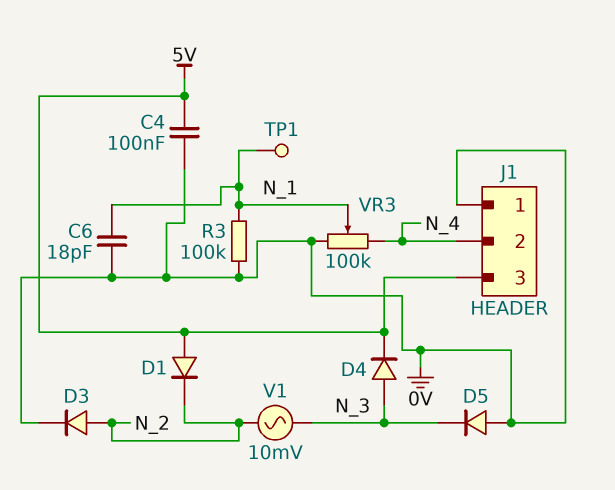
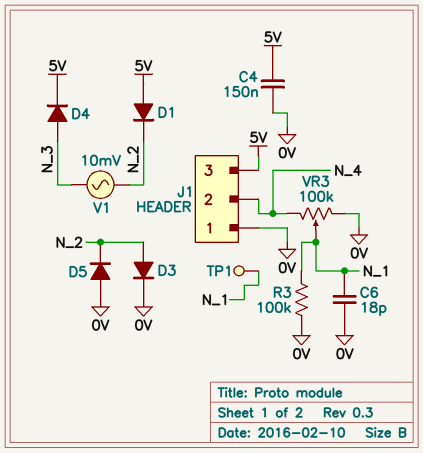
C4: 100nF (0V, 5V) -> 150nF (0V, 5V)
D5: diode (A 0V, K N_3) -> diode (A 0V, K N_2)

